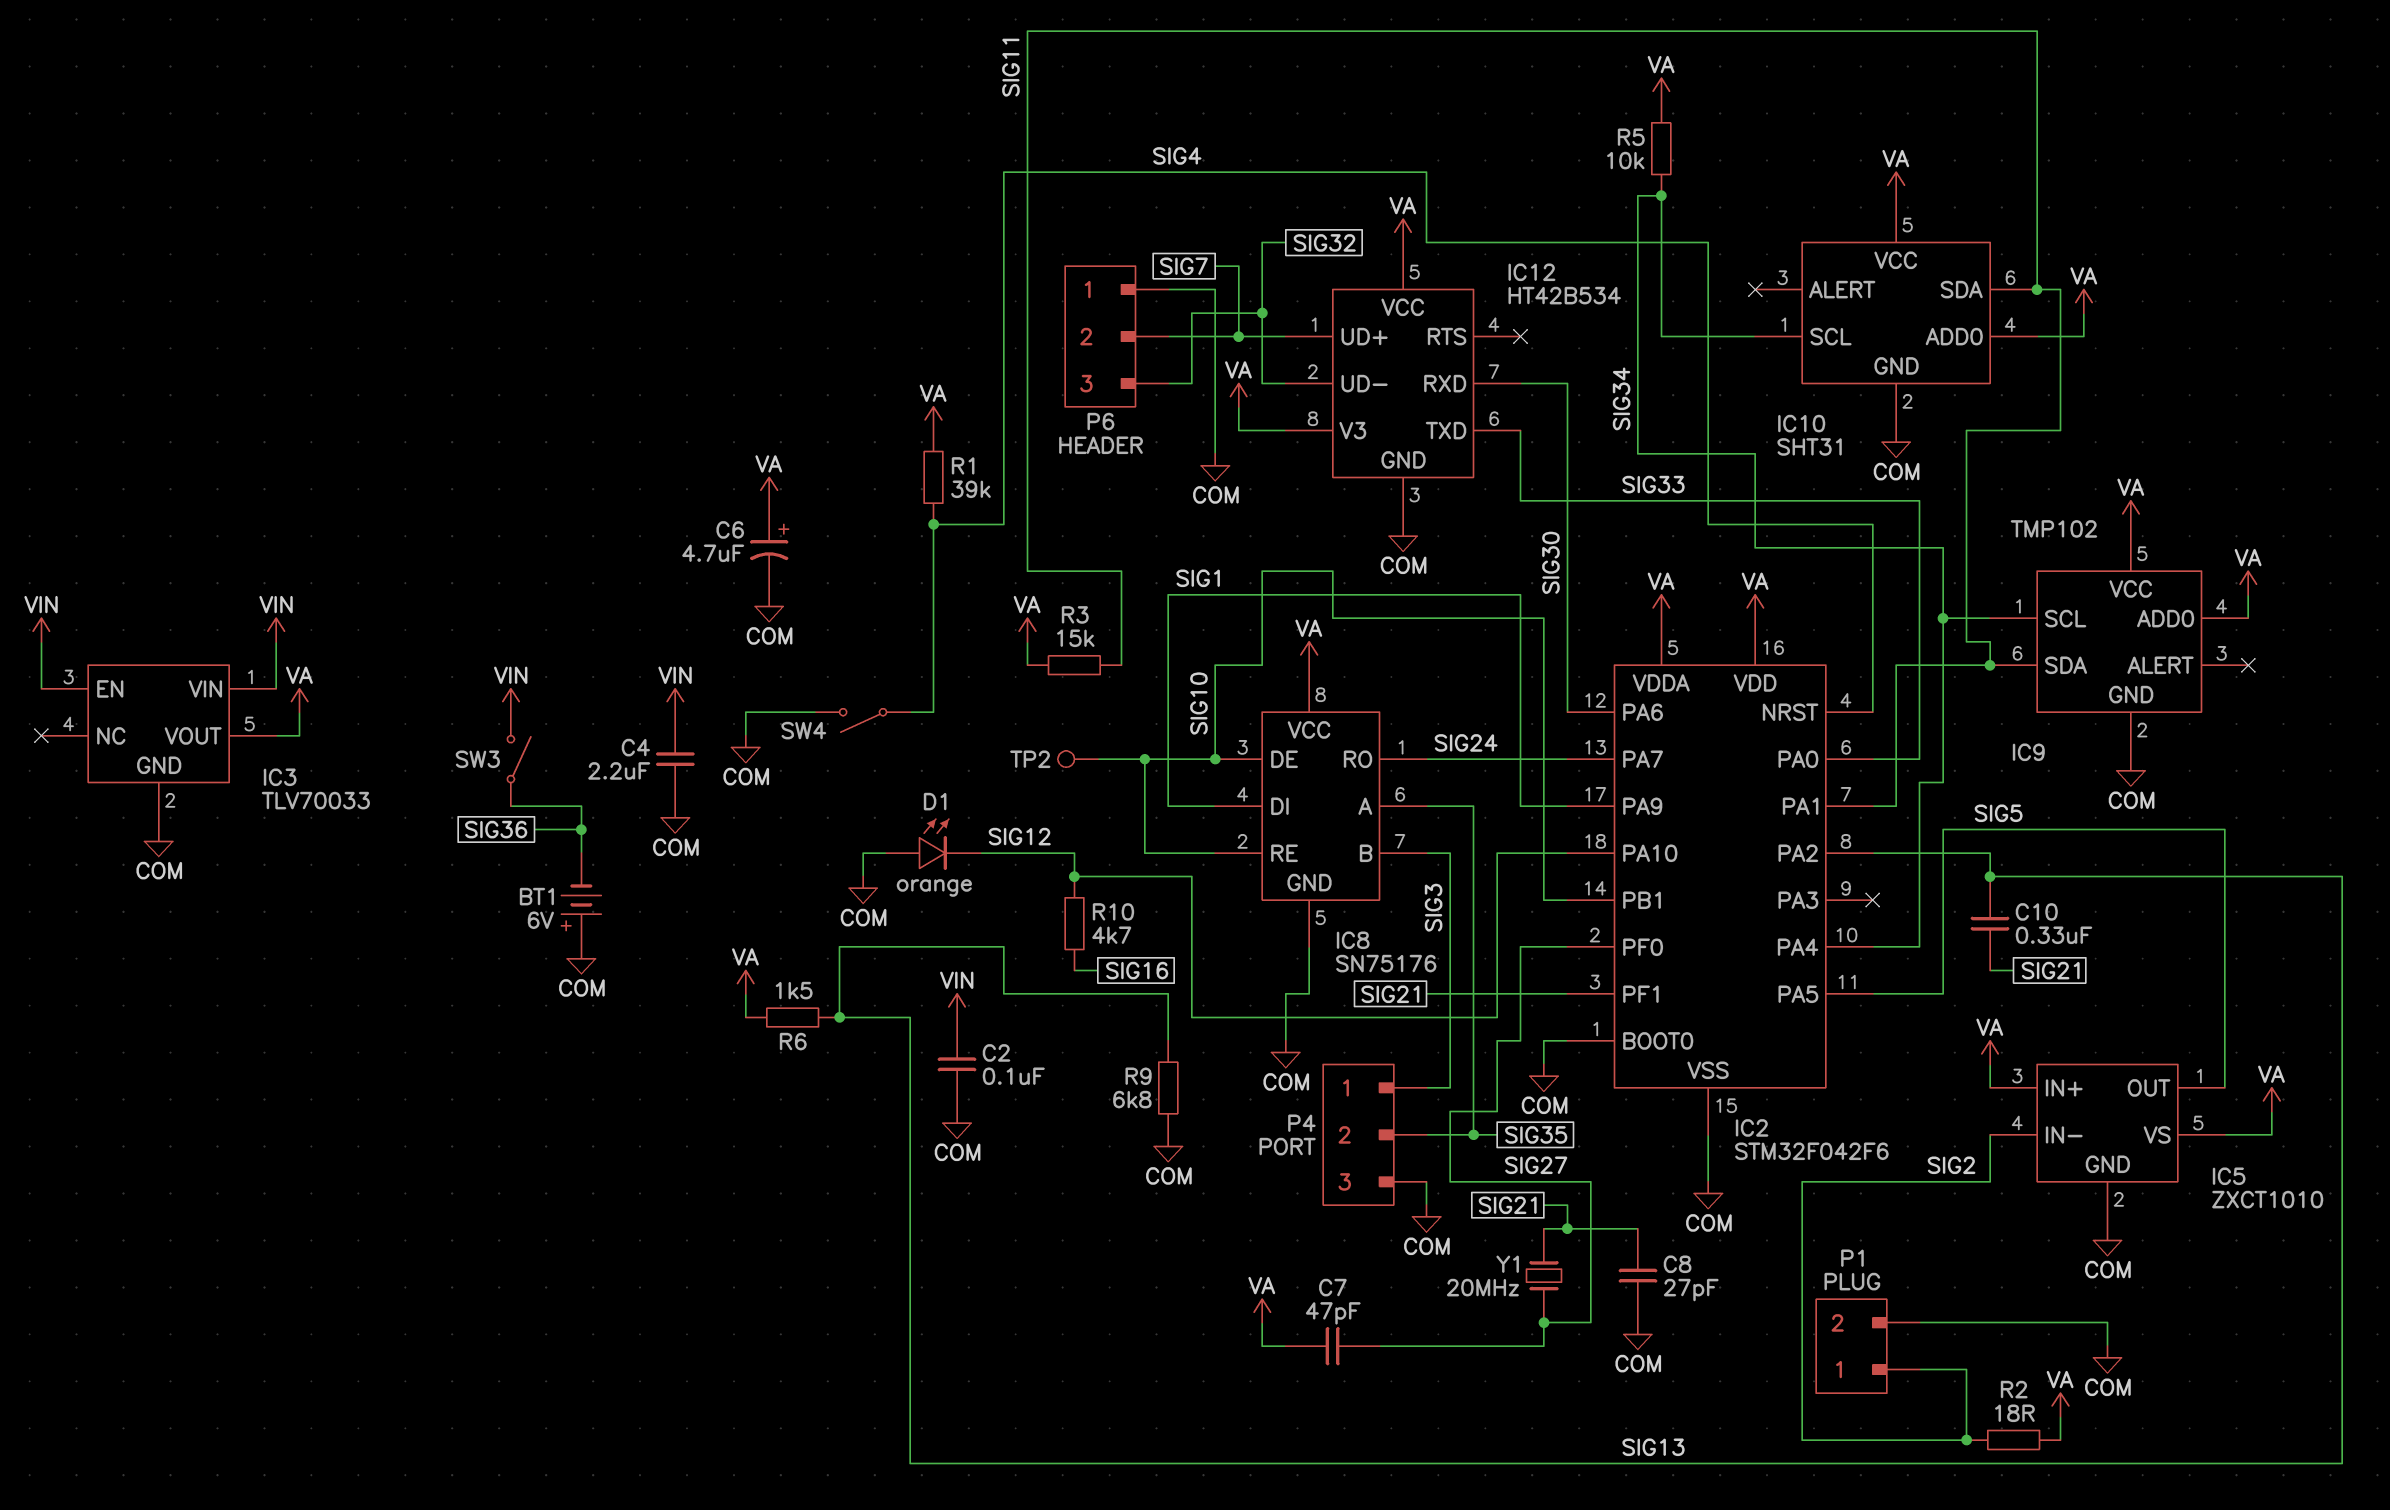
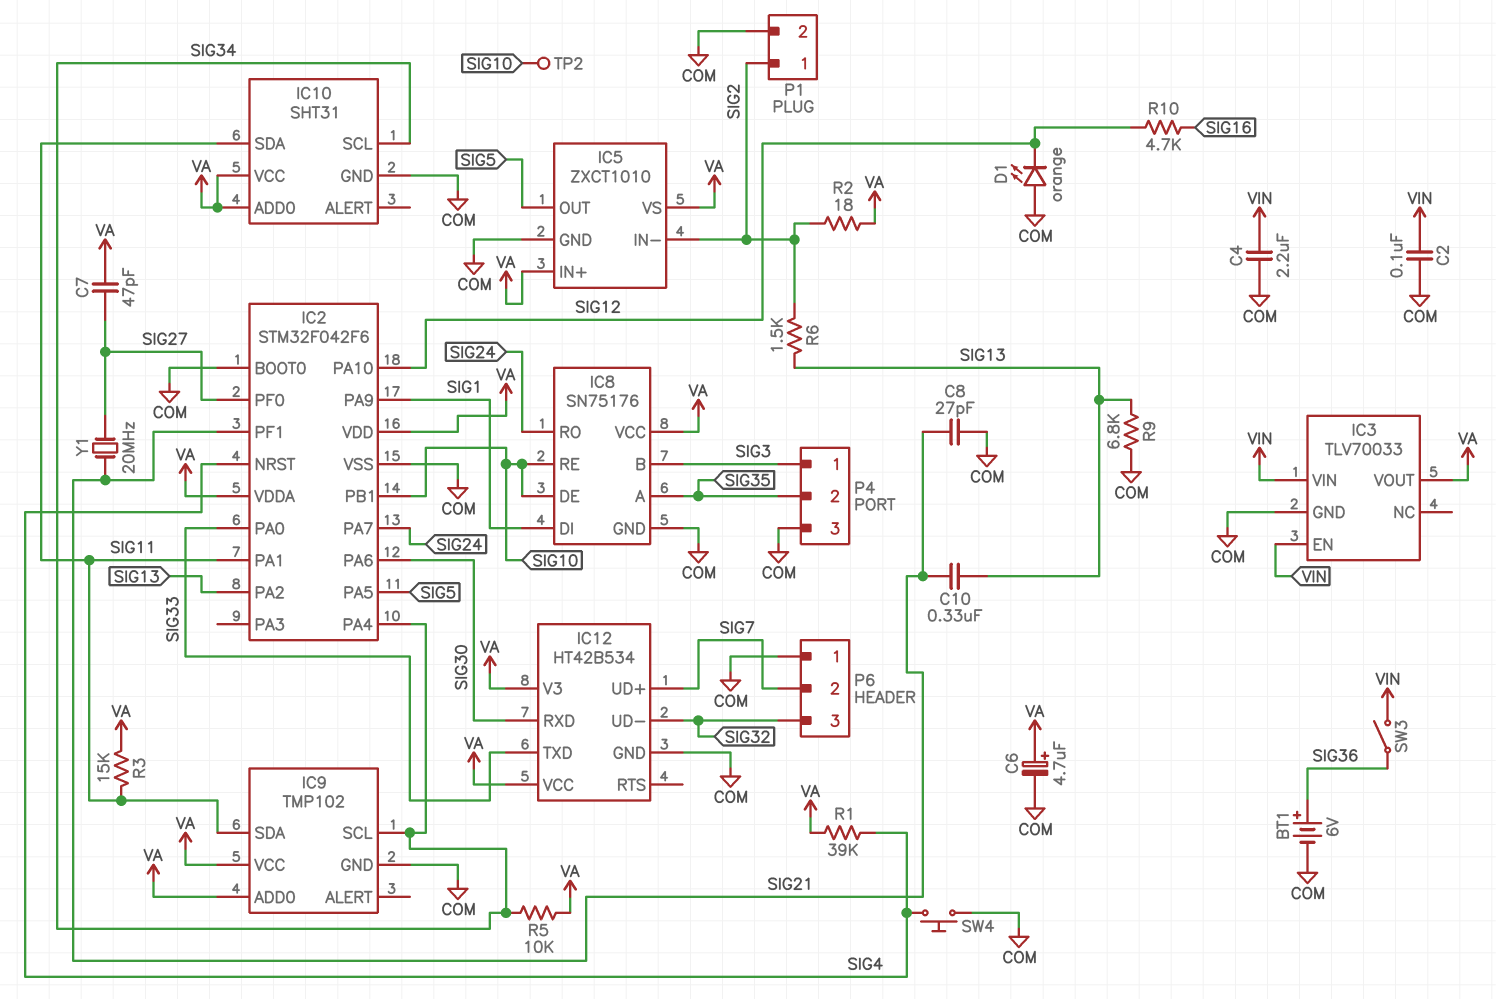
BT1: 6V (plus COM, minus SIG36) -> 6V (plus SIG36, minus COM)
R6: 1.5k (SIG13, VA) -> 1.5k (SIG2, SIG13)
SW4: switch (COM, SIG4) -> button (COM, SIG4)

